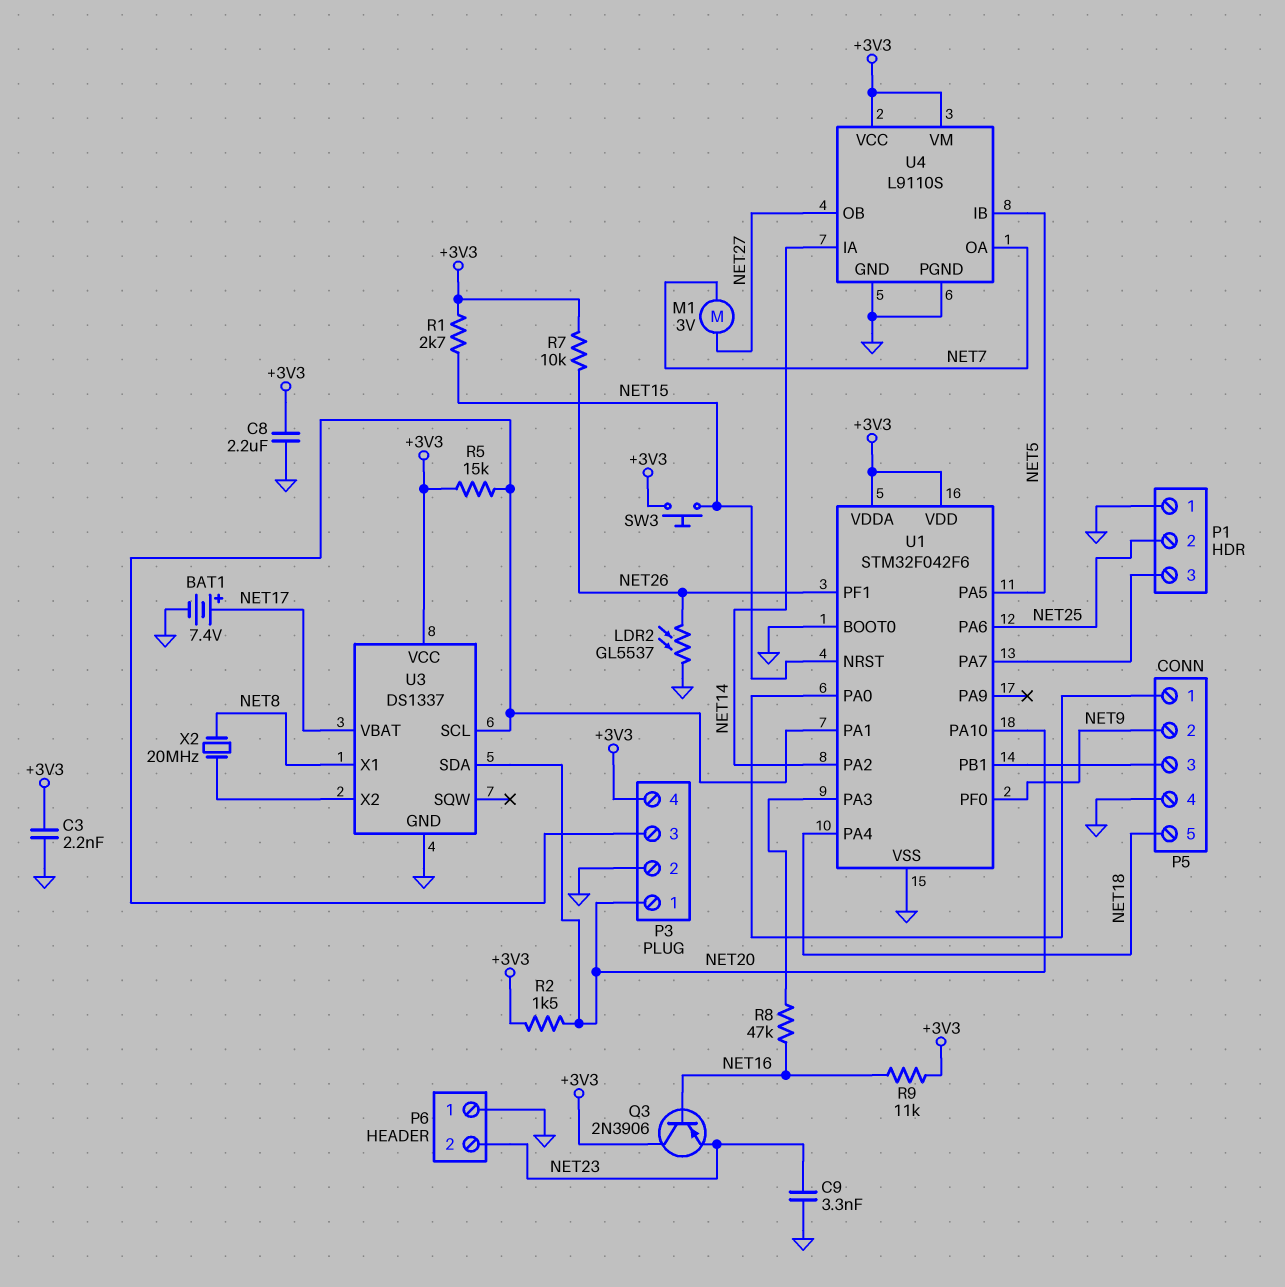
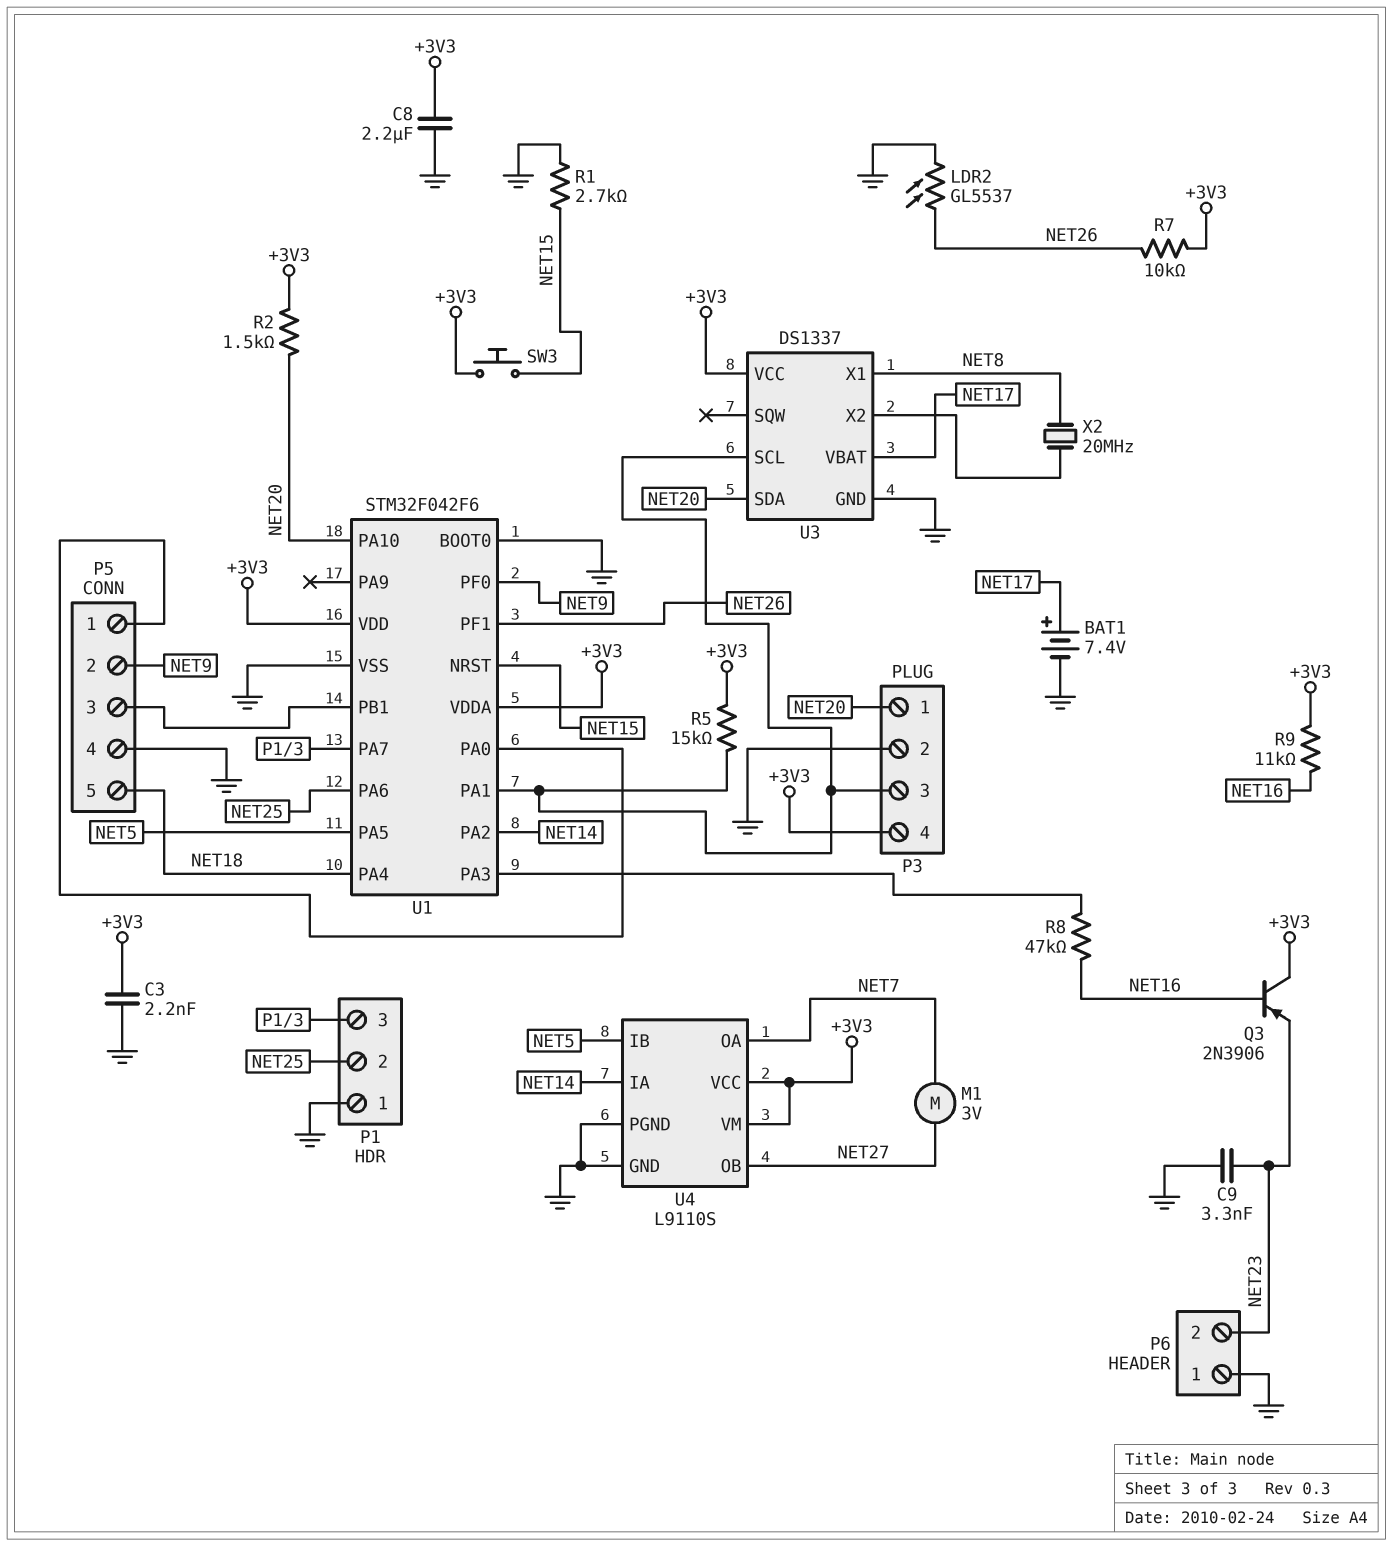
R1: 2.7k (+3V3, NET15) -> 2.7k (GND, NET15)

